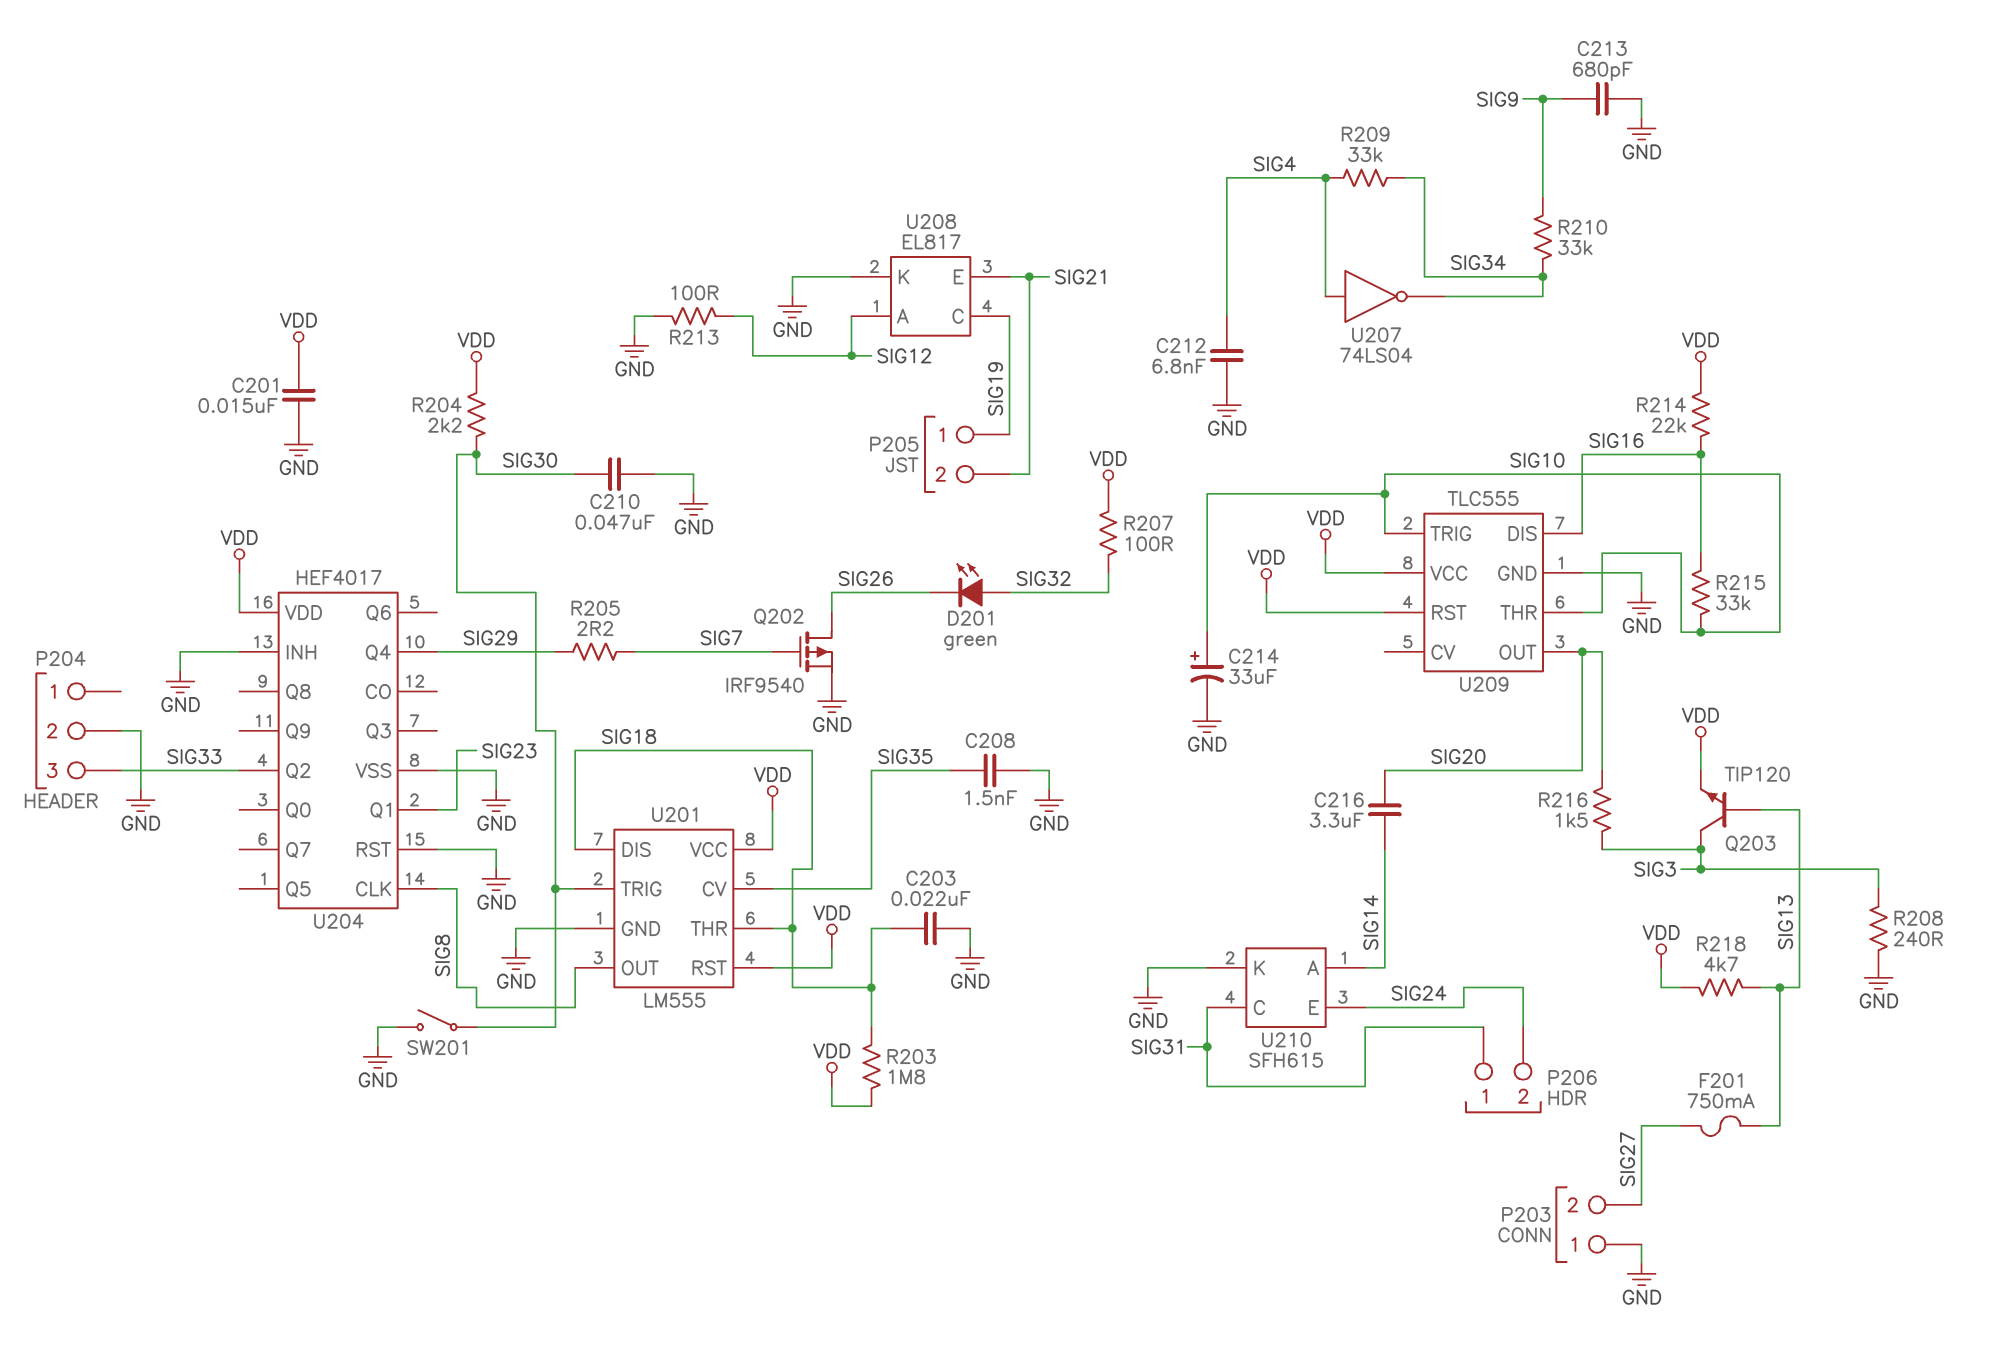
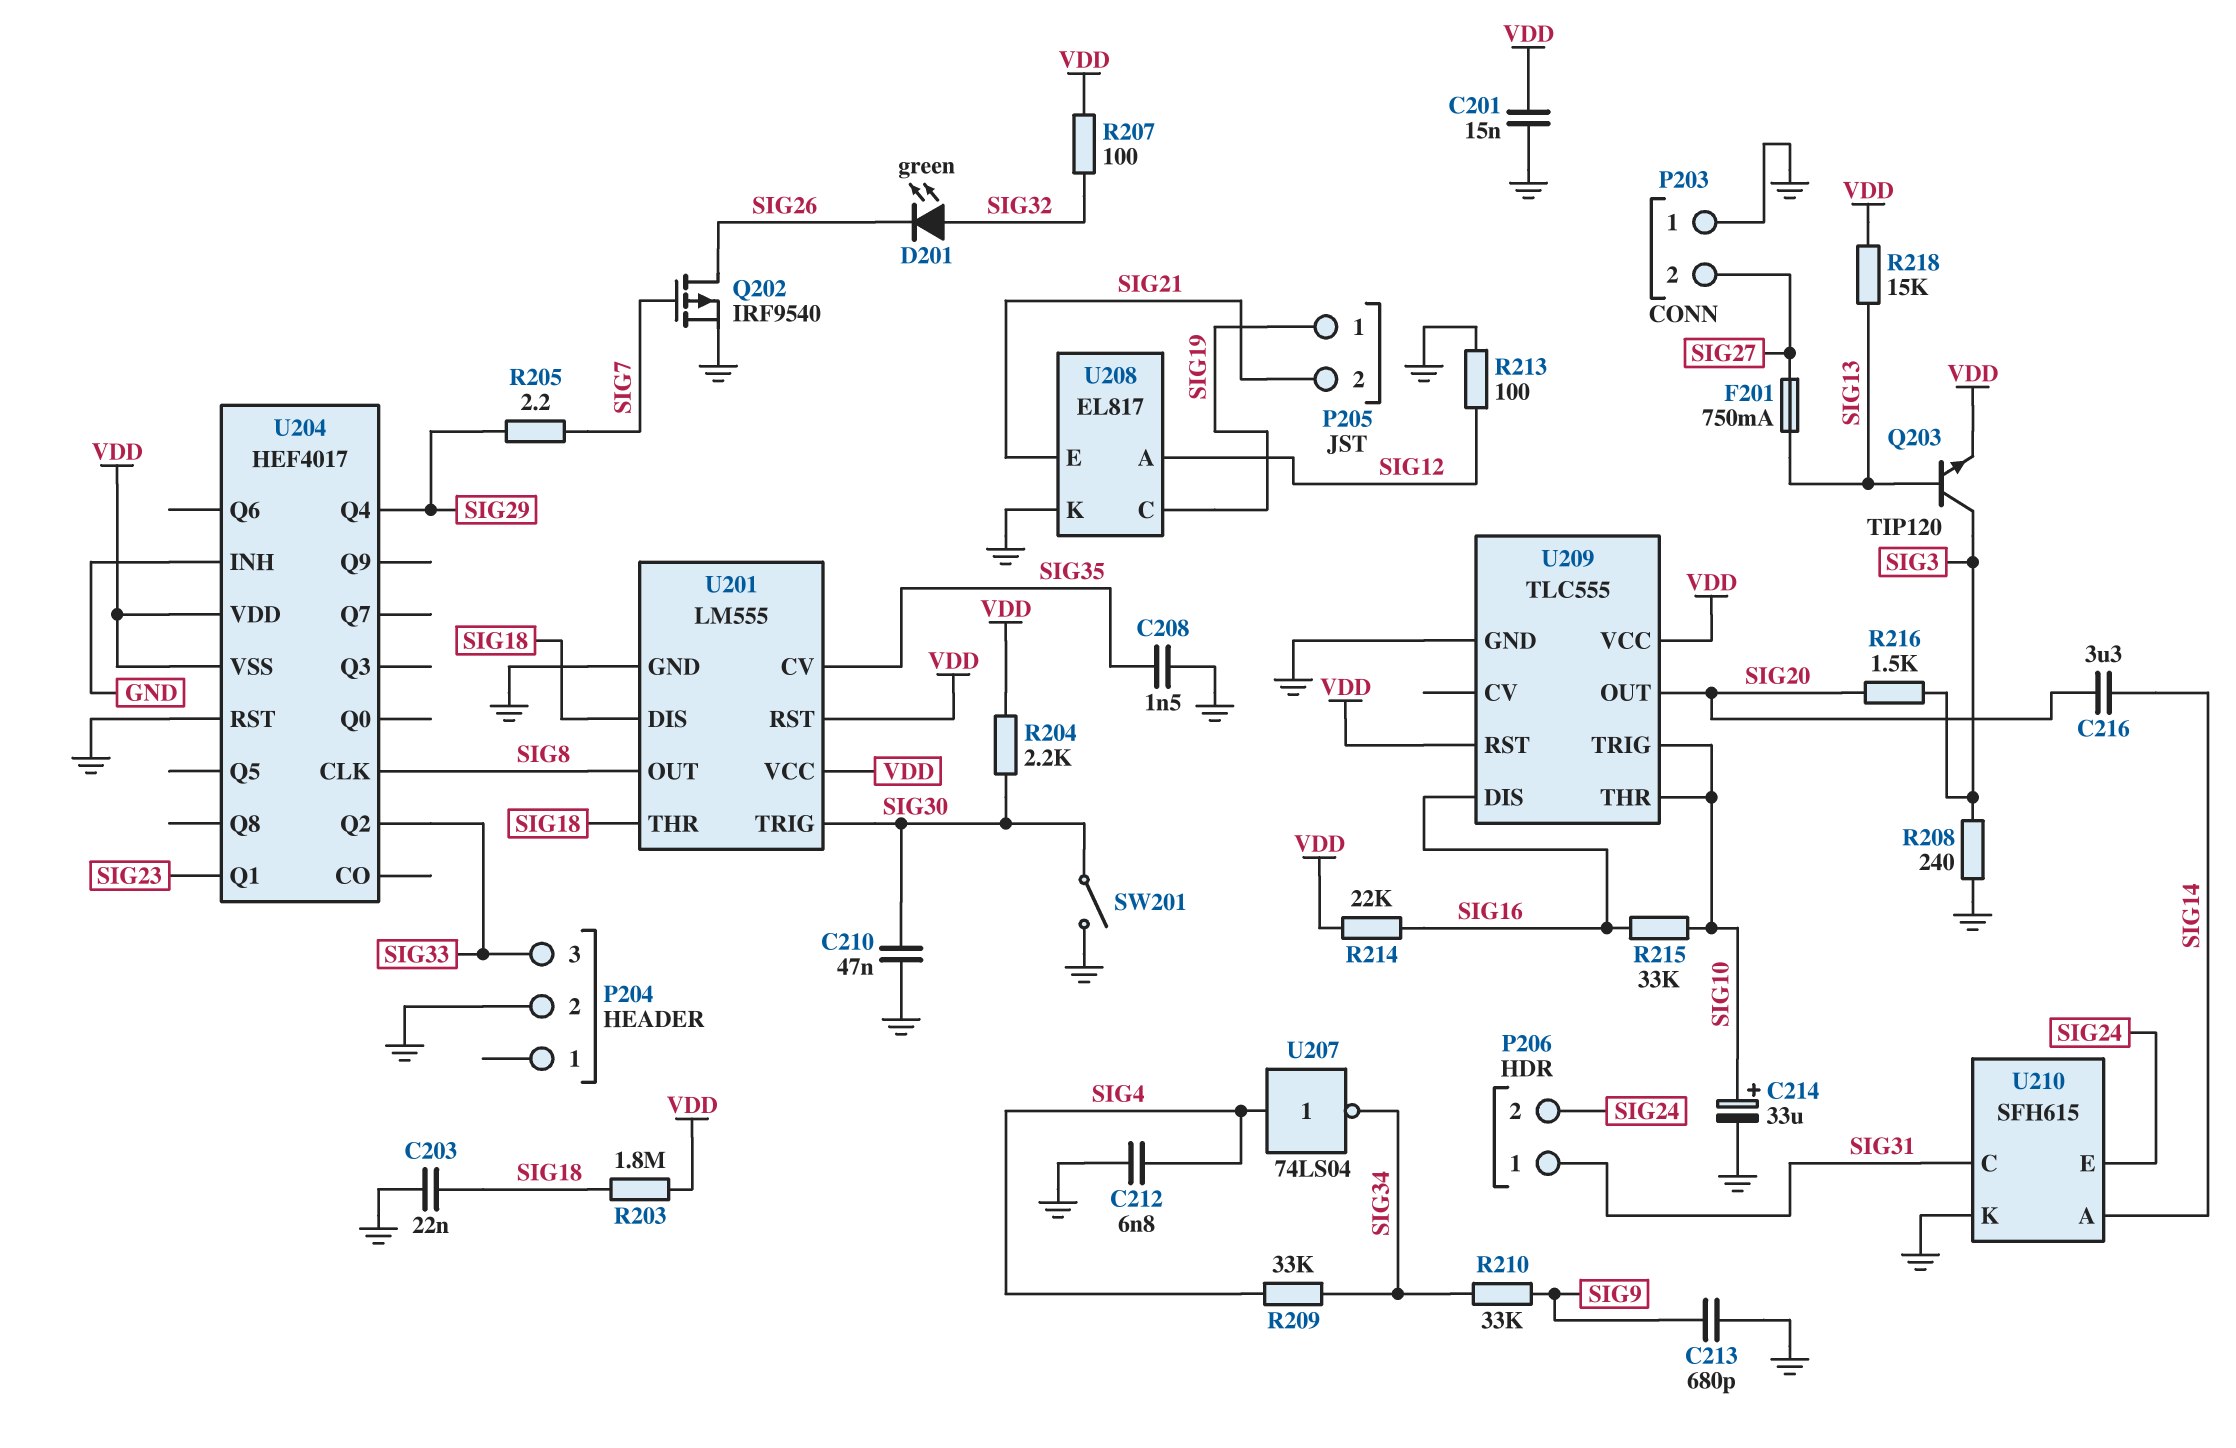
R218: 4.7k (SIG13, VDD) -> 15k (SIG13, VDD)
U204 pin VSS: GND -> VDD

